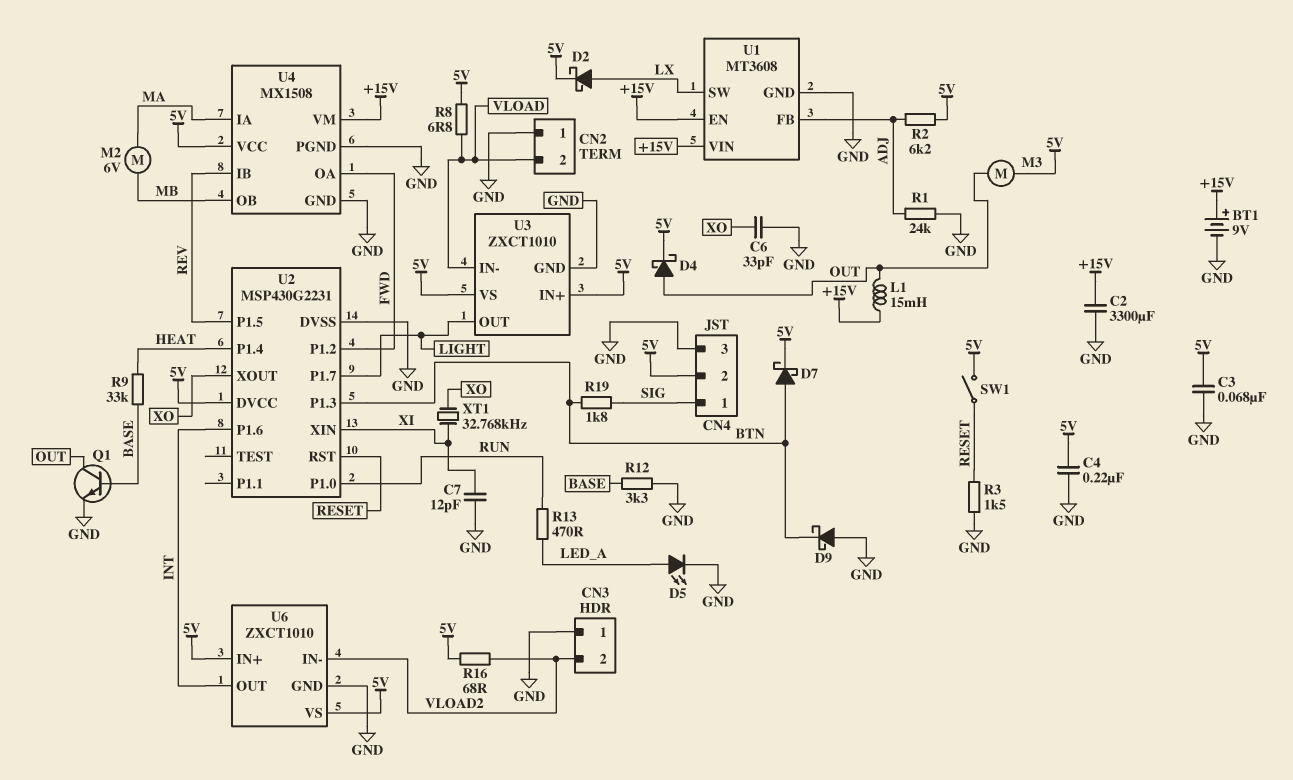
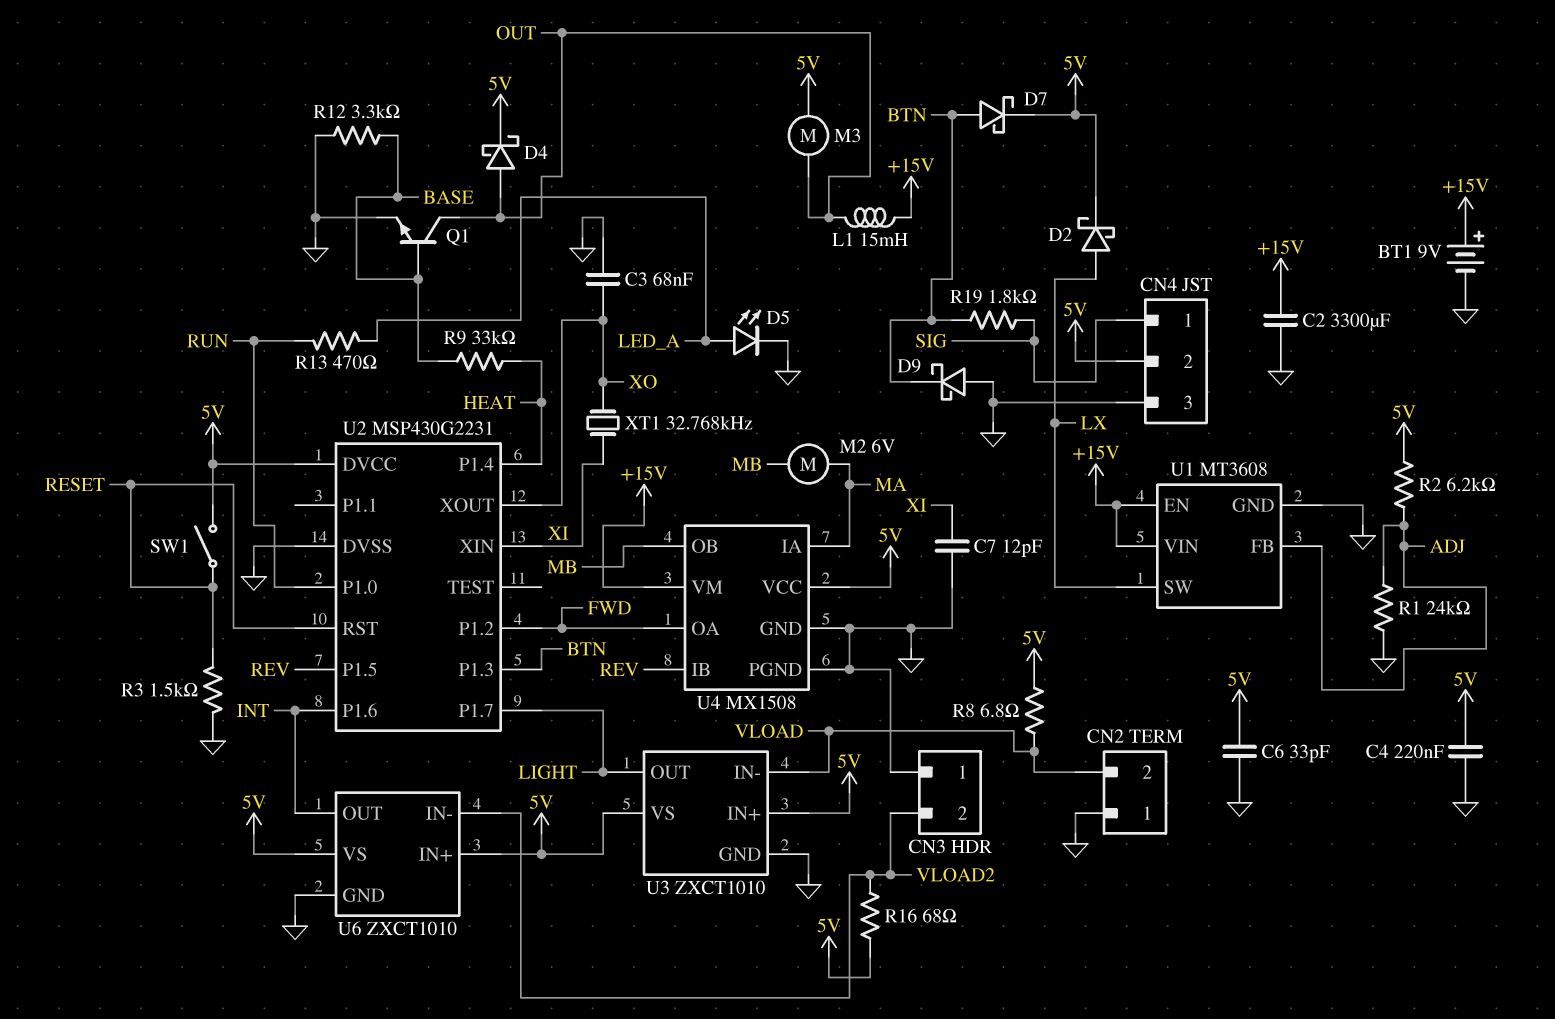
C3: 68nF (5V, GND) -> 68nF (GND, XO)
C6: 33pF (GND, XO) -> 33pF (5V, GND)

